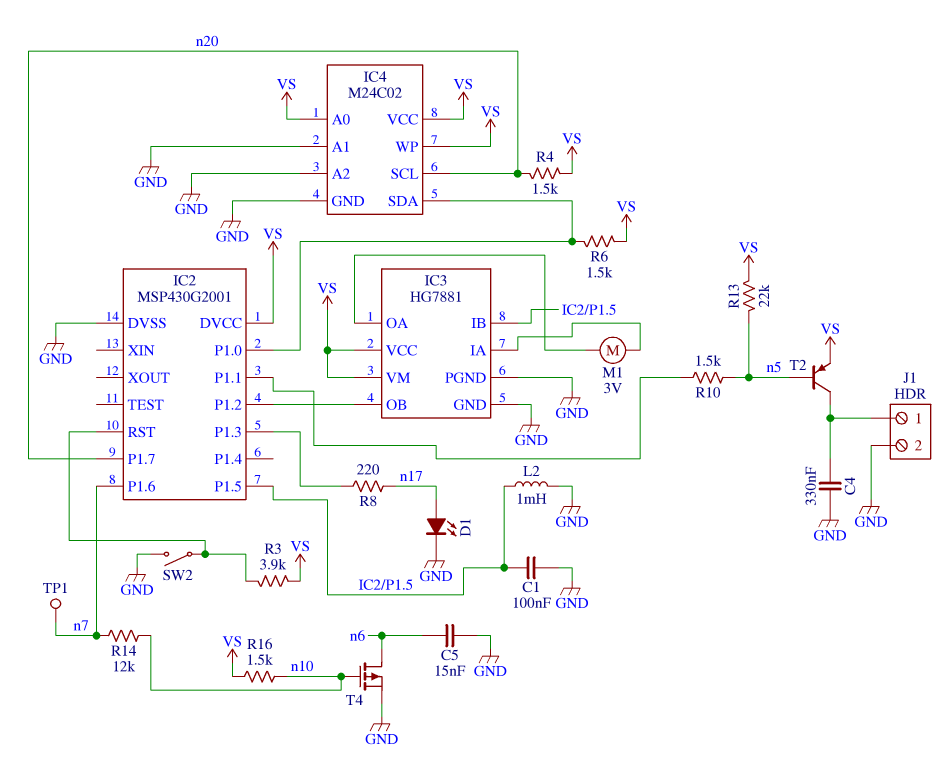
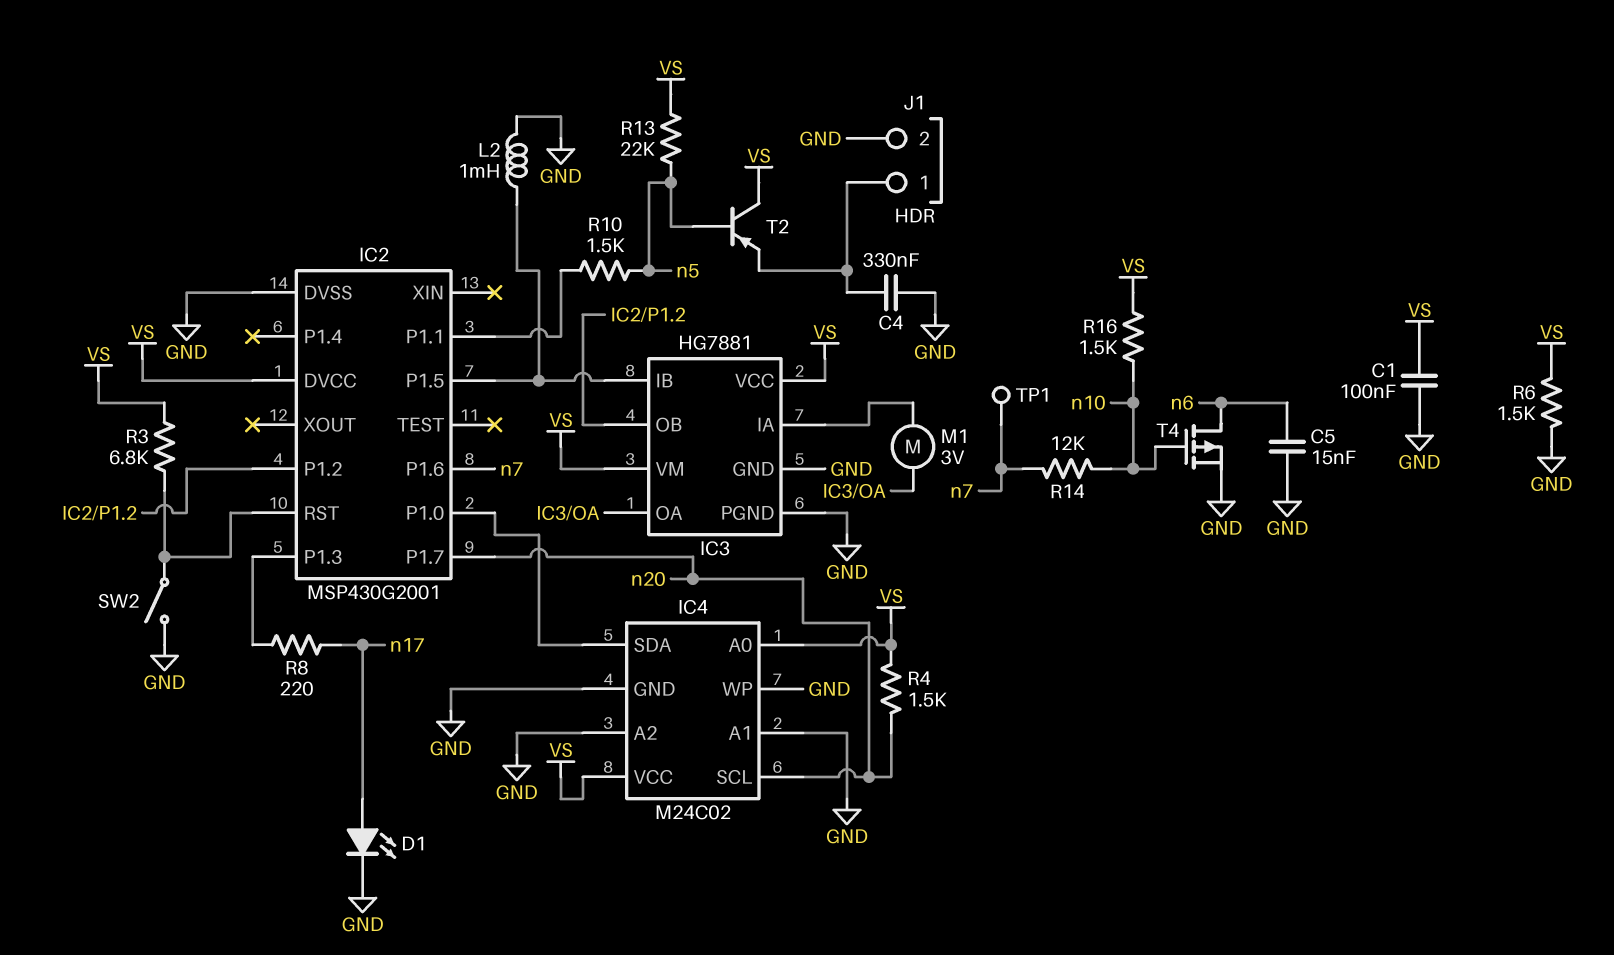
C1: 100nF (GND, IC2/P1.5) -> 100nF (GND, VS)
IC4 pin WP: VS -> GND
R3: 3.9k (IC2/RST, VS) -> 6.8k (IC2/RST, VS)
R6: 1.5k (IC2/P1.0, VS) -> 1.5k (GND, VS)
T2: PNP (B n5, C J1/1, E VS) -> PNP (B n5, C VS, E J1/1)

